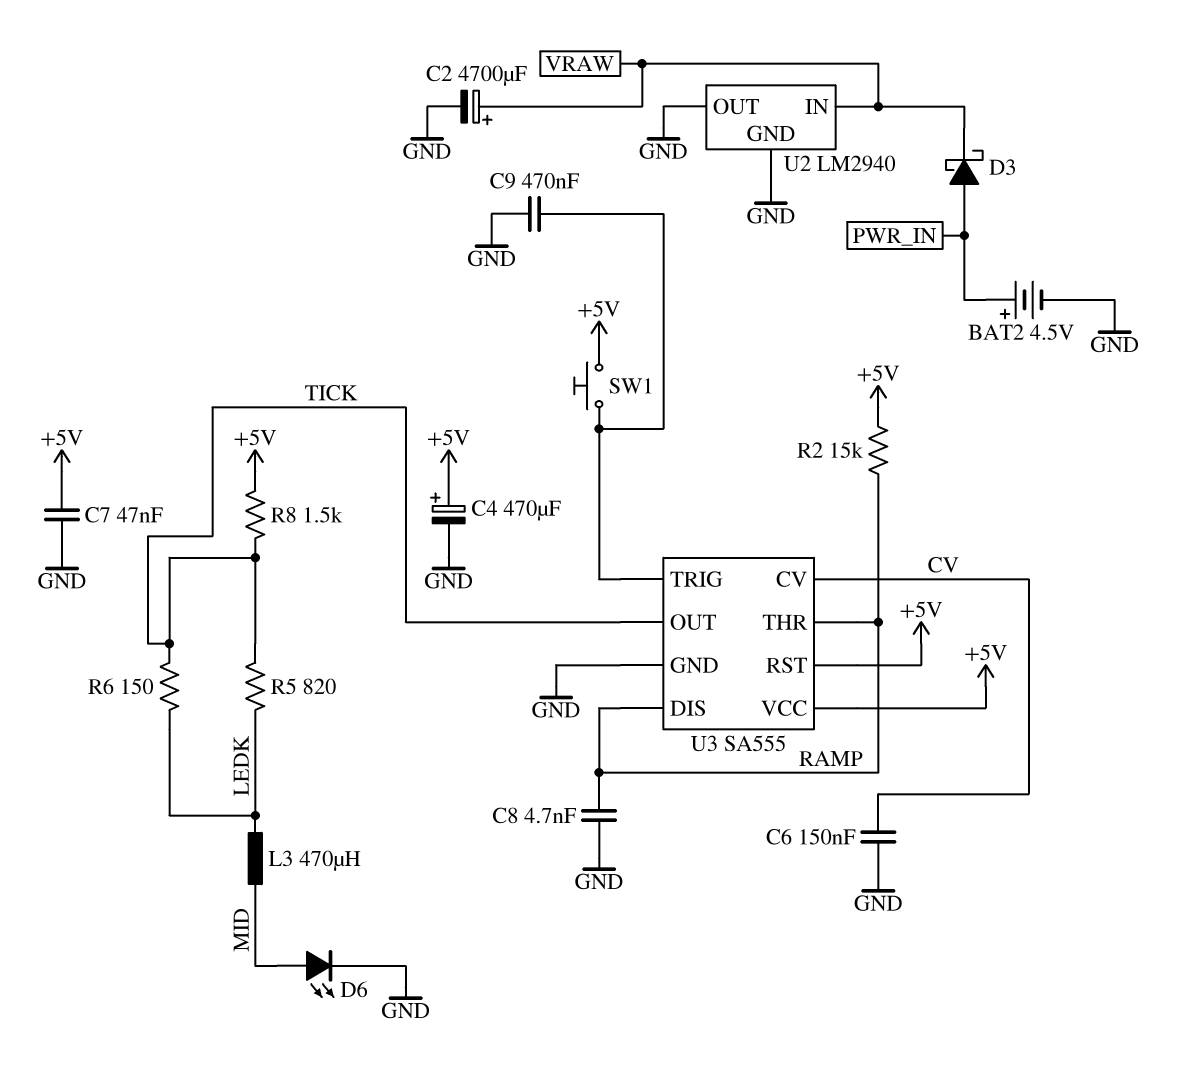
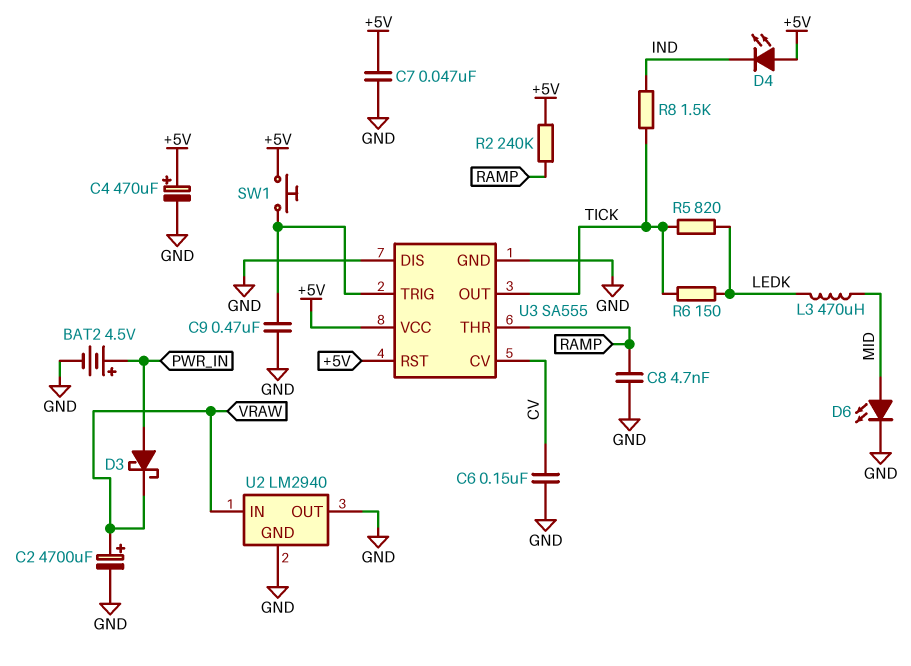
D4: none -> LED (A +5V, K IND)
R2: 15k (+5V, RAMP) -> 240k (+5V, RAMP)
R8: 1.5k (+5V, TICK) -> 1.5k (IND, TICK)
U3 pin DIS: RAMP -> GND

